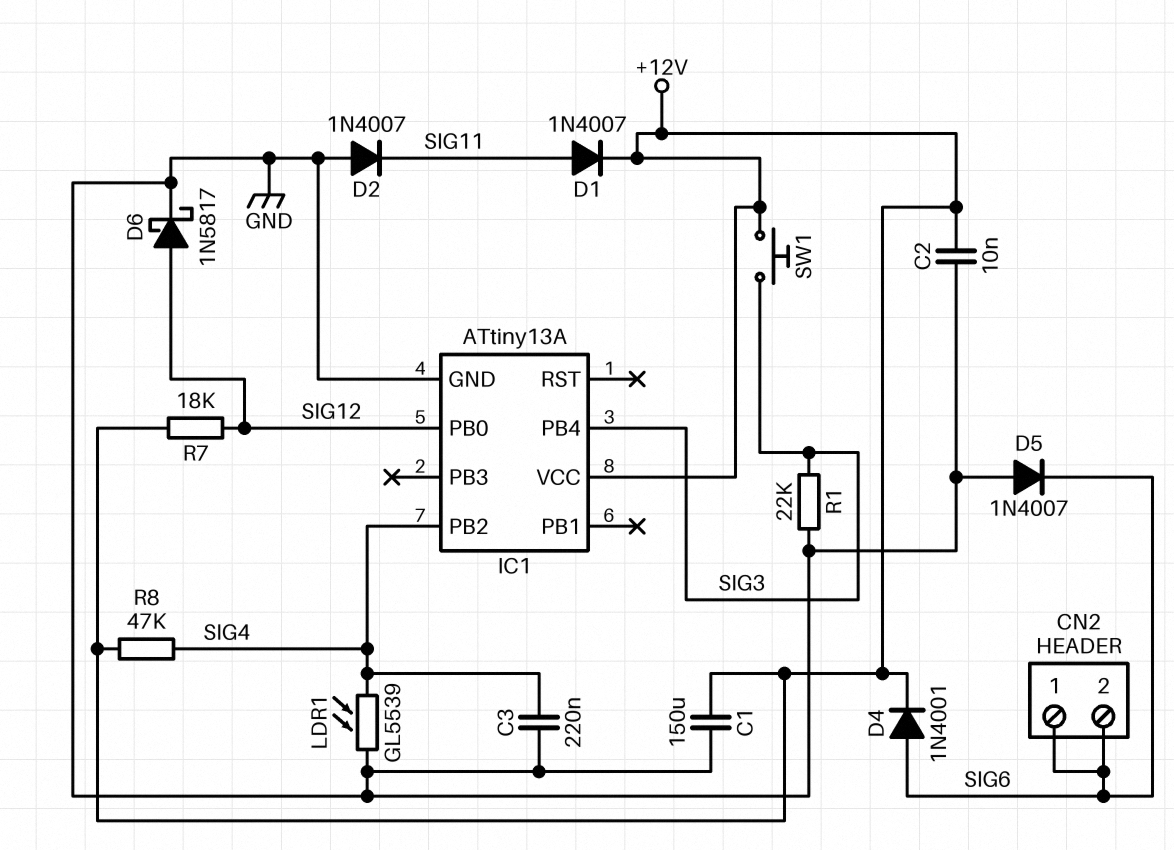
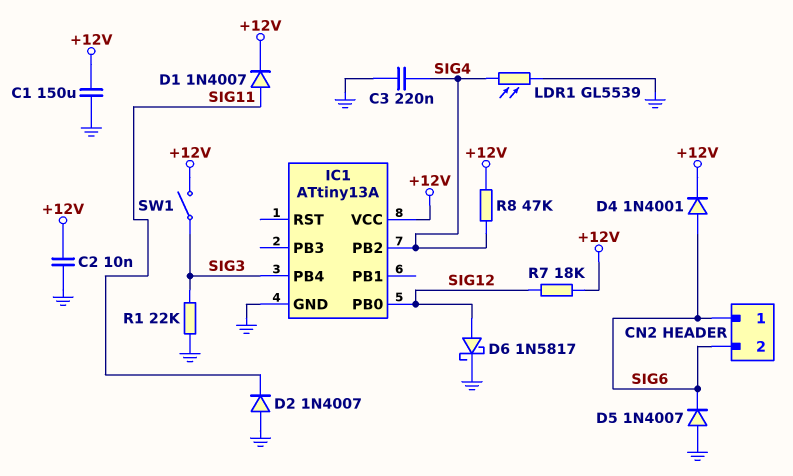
SW1: button (+12V, SIG3) -> switch (+12V, SIG3)

